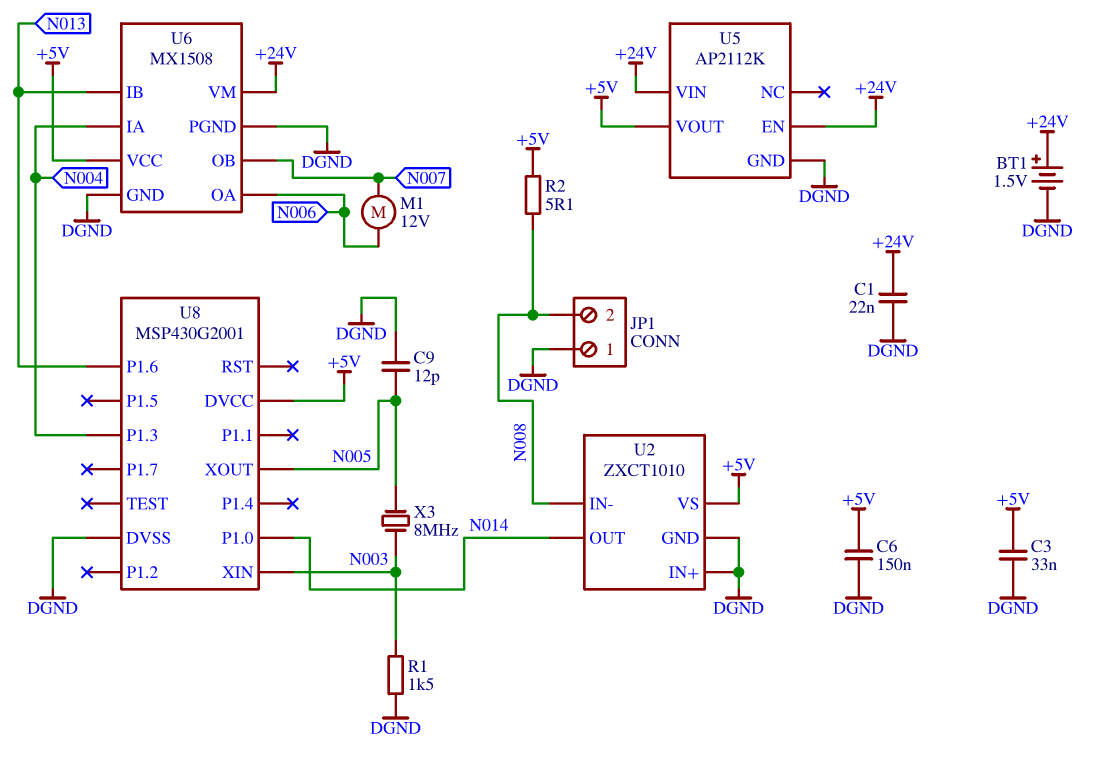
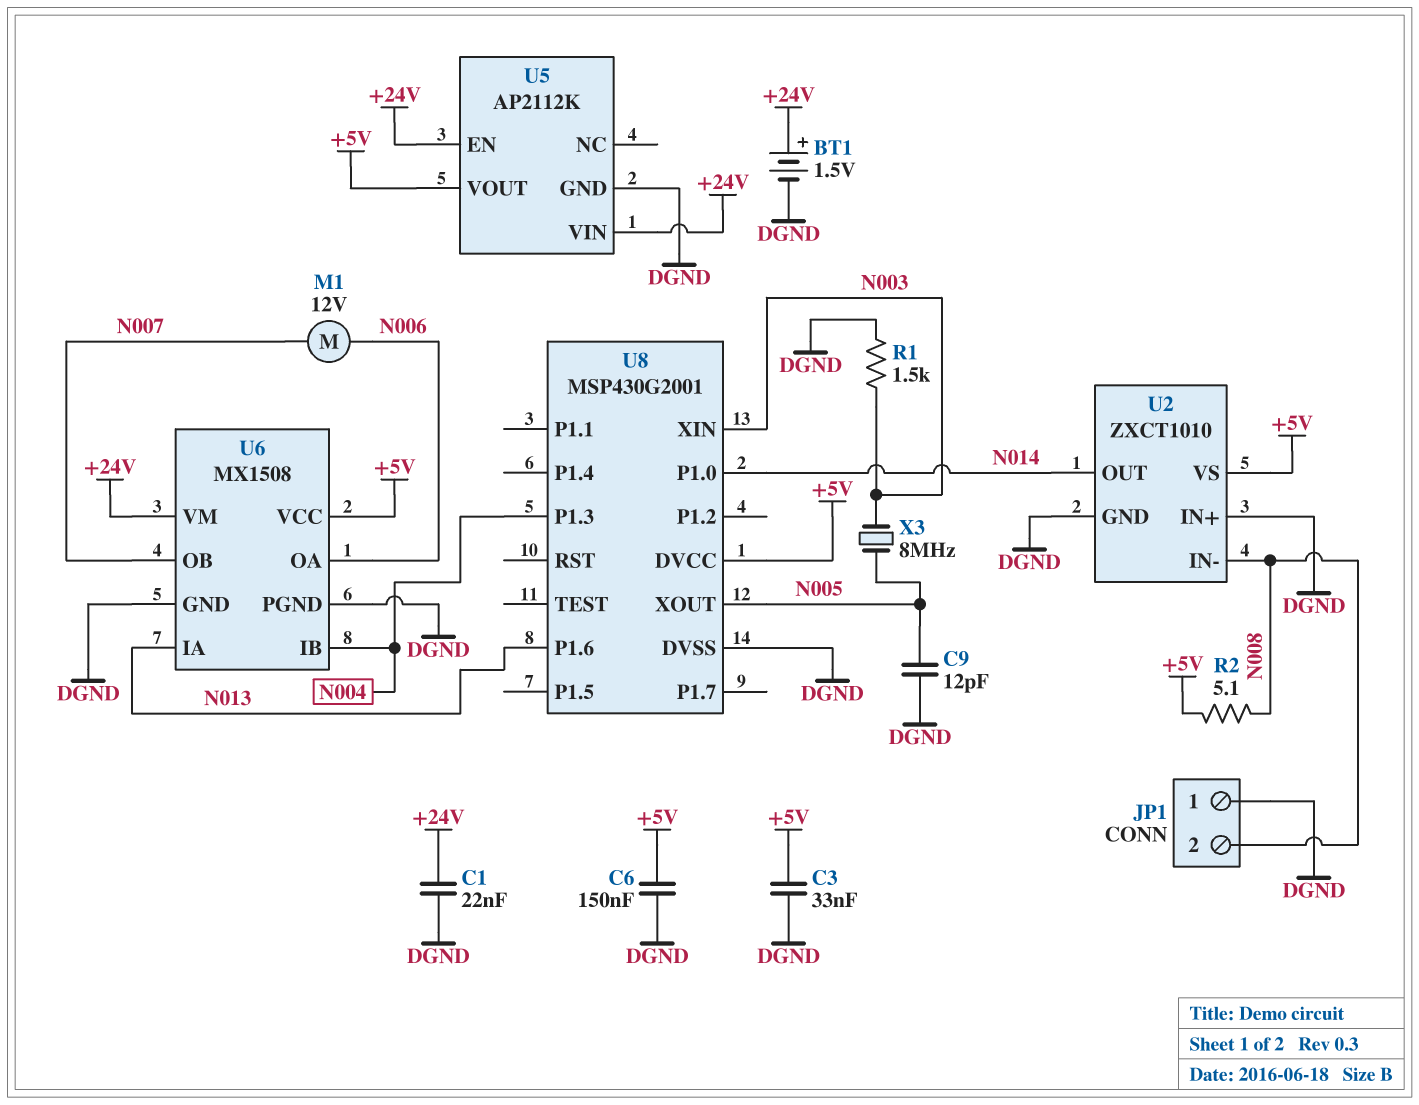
U6 pin IA: N004 -> N013
U6 pin IB: N013 -> N004

